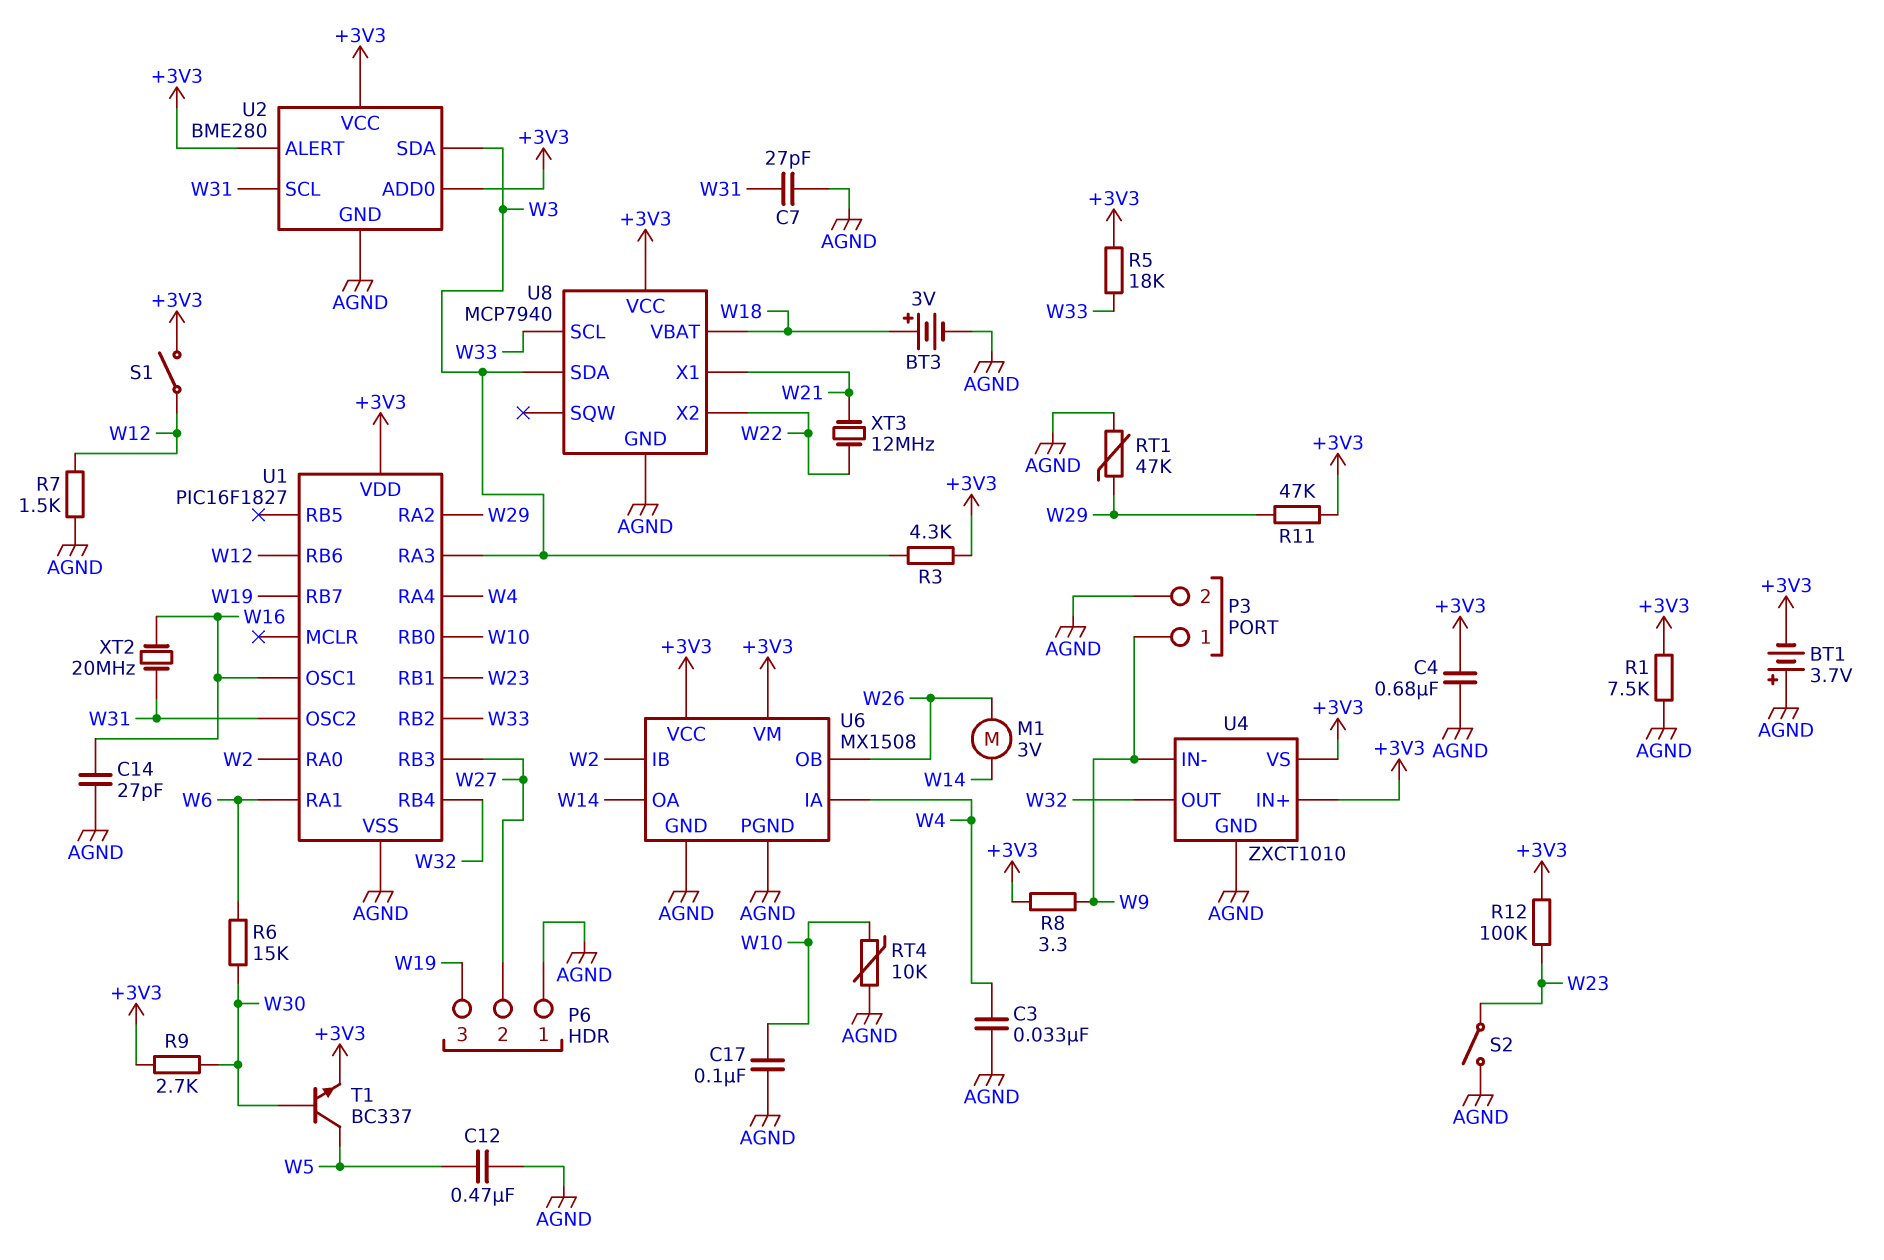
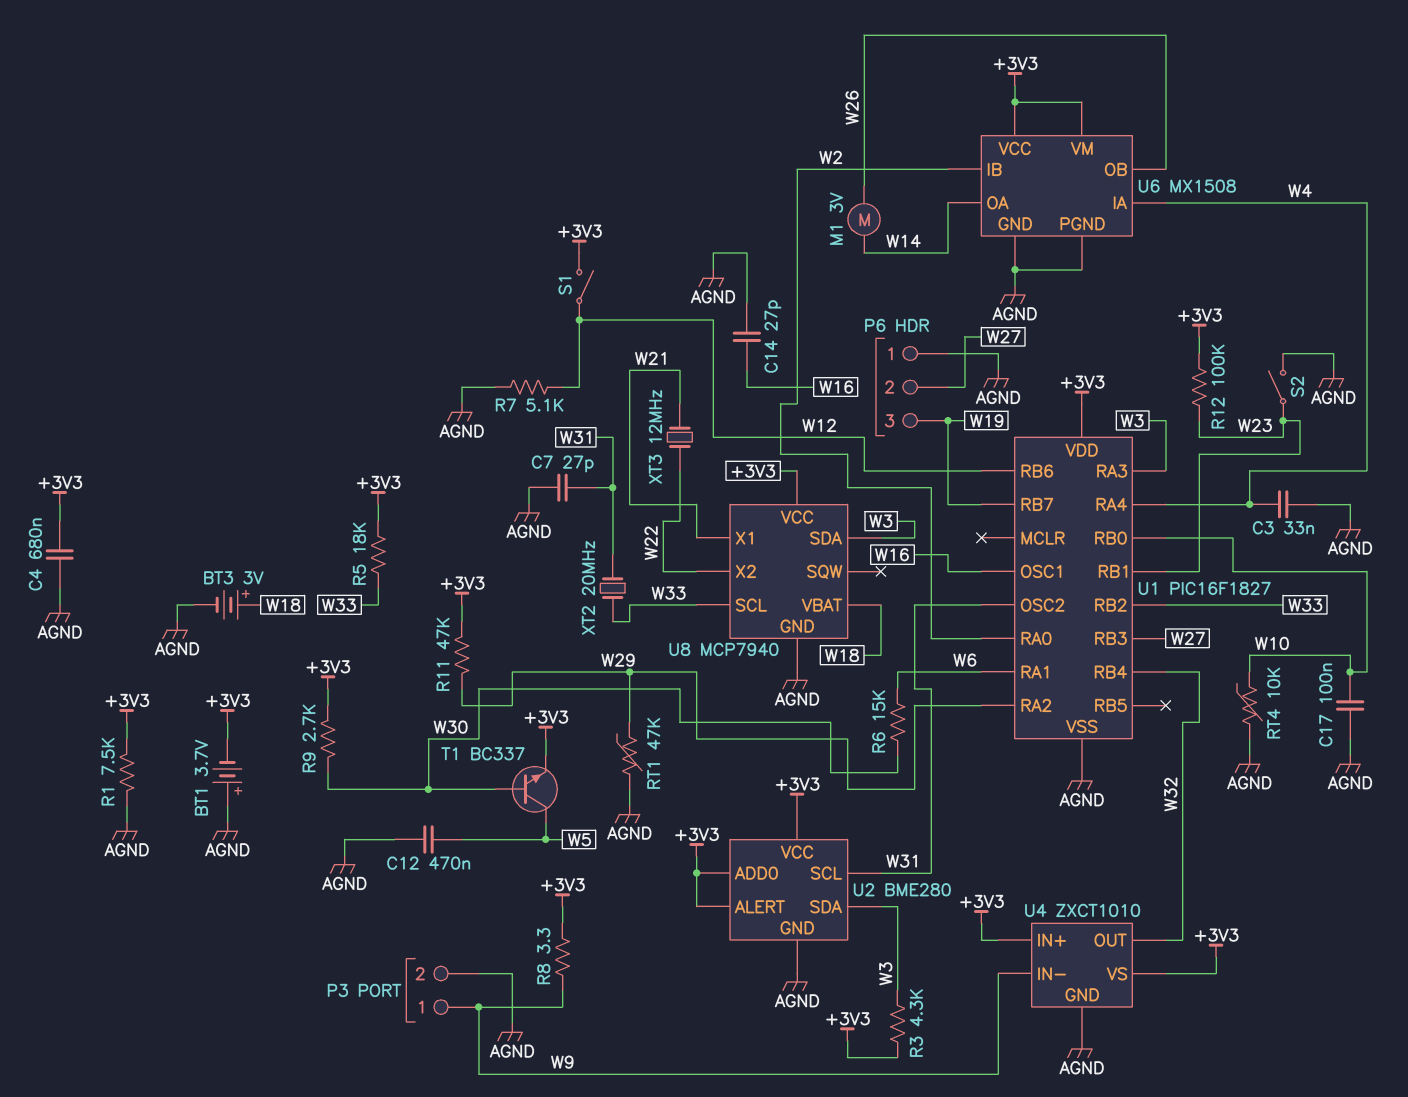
R7: 1.5k (AGND, W12) -> 5.1k (AGND, W12)
XT2: 20MHz (W16, W31) -> 20MHz (W31, W33)

